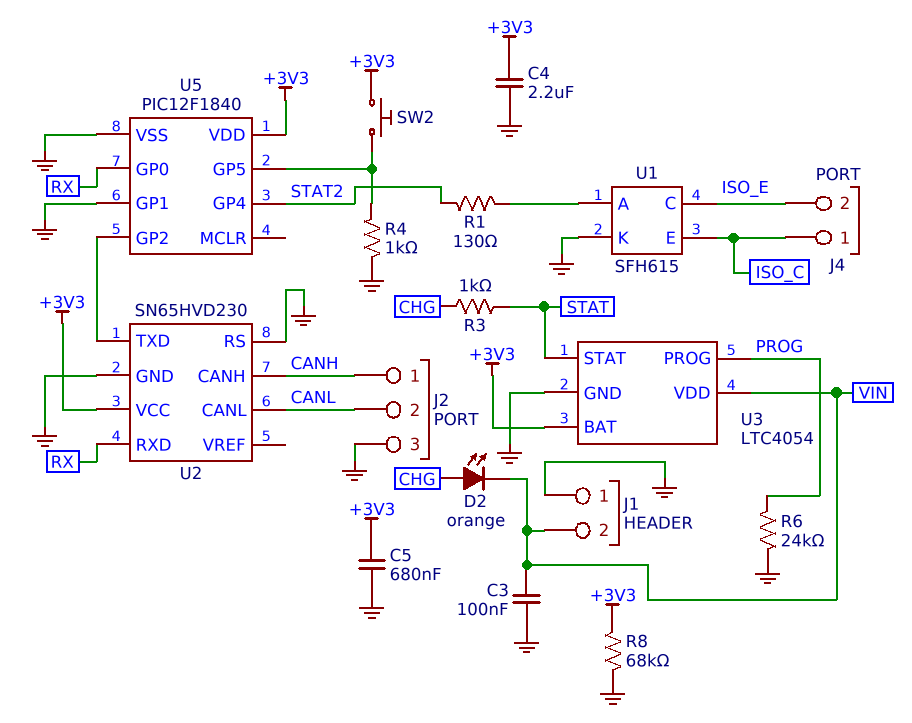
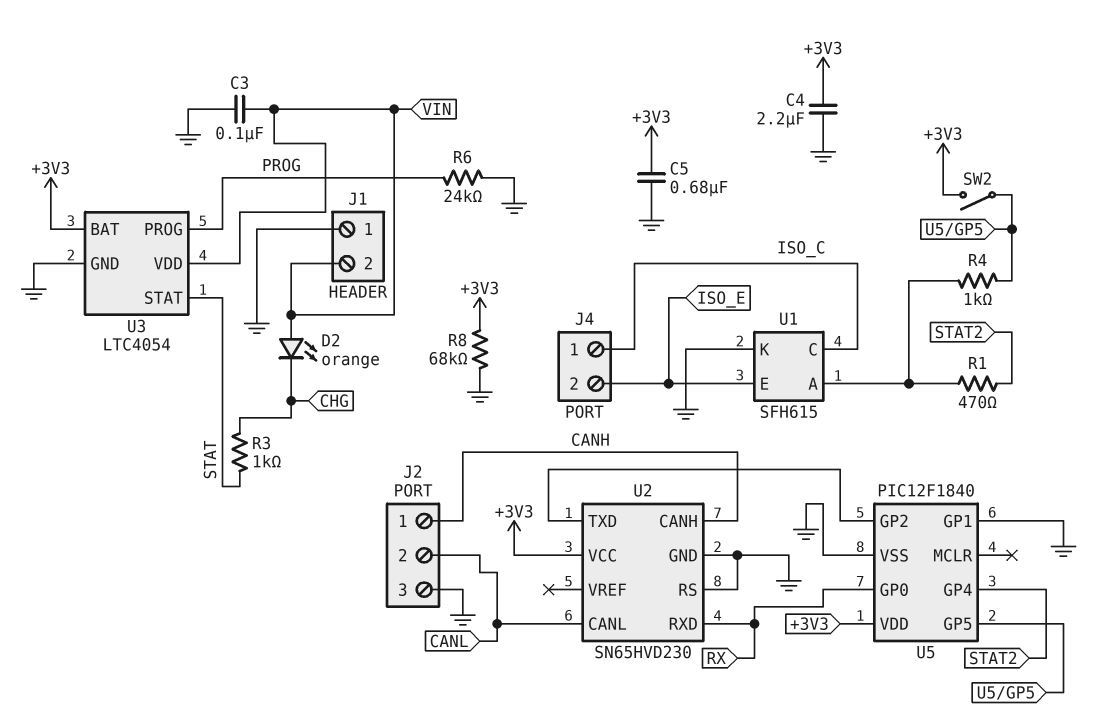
D2: LED orange (A CHG, K VIN) -> LED orange (A VIN, K CHG)
R1: 130 (STAT2, U1/A) -> 470 (STAT2, U1/A)
R4: 1k (GND, U5/GP5) -> 1k (U1/A, U5/GP5)
SW2: button (+3V3, U5/GP5) -> switch (+3V3, U5/GP5)
U1 pin C: ISO_E -> ISO_C
U1 pin E: ISO_C -> ISO_E

